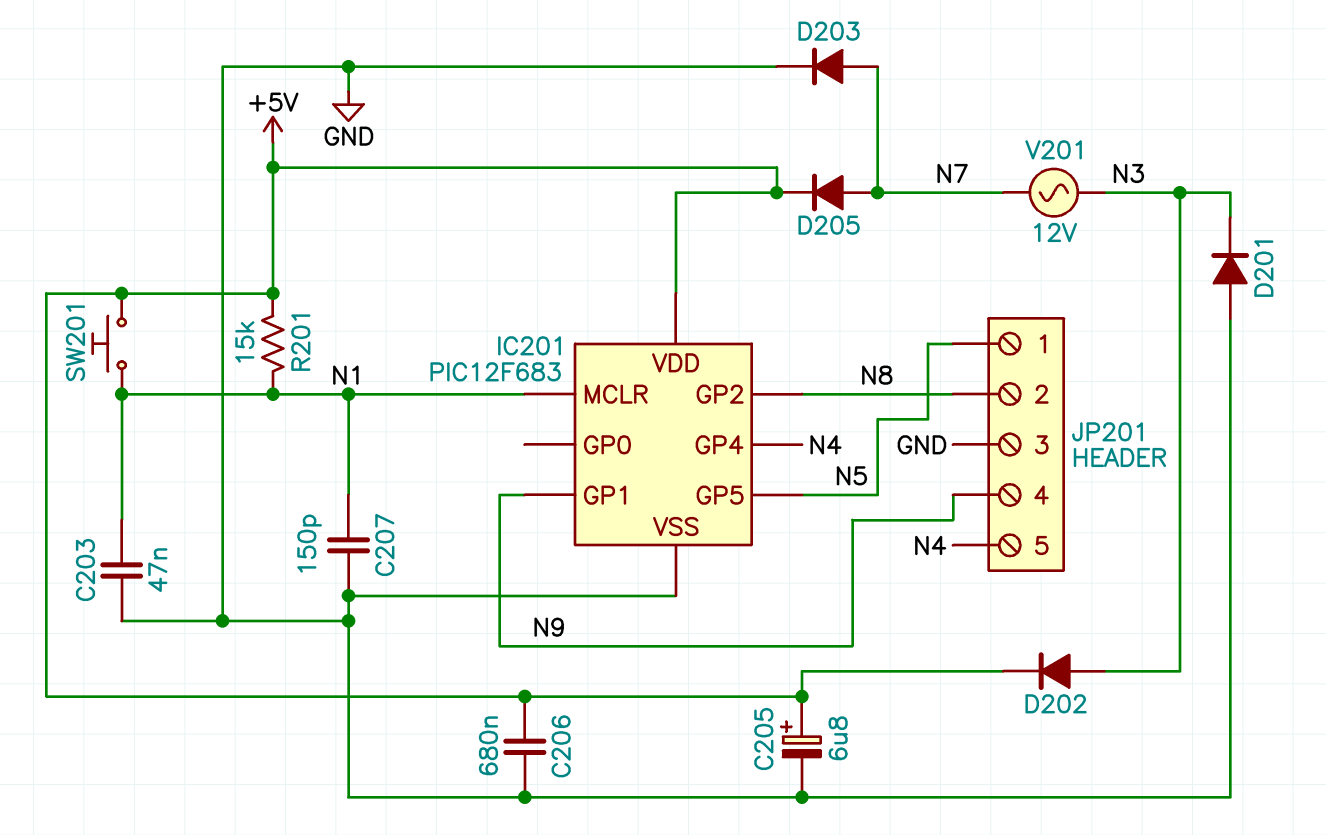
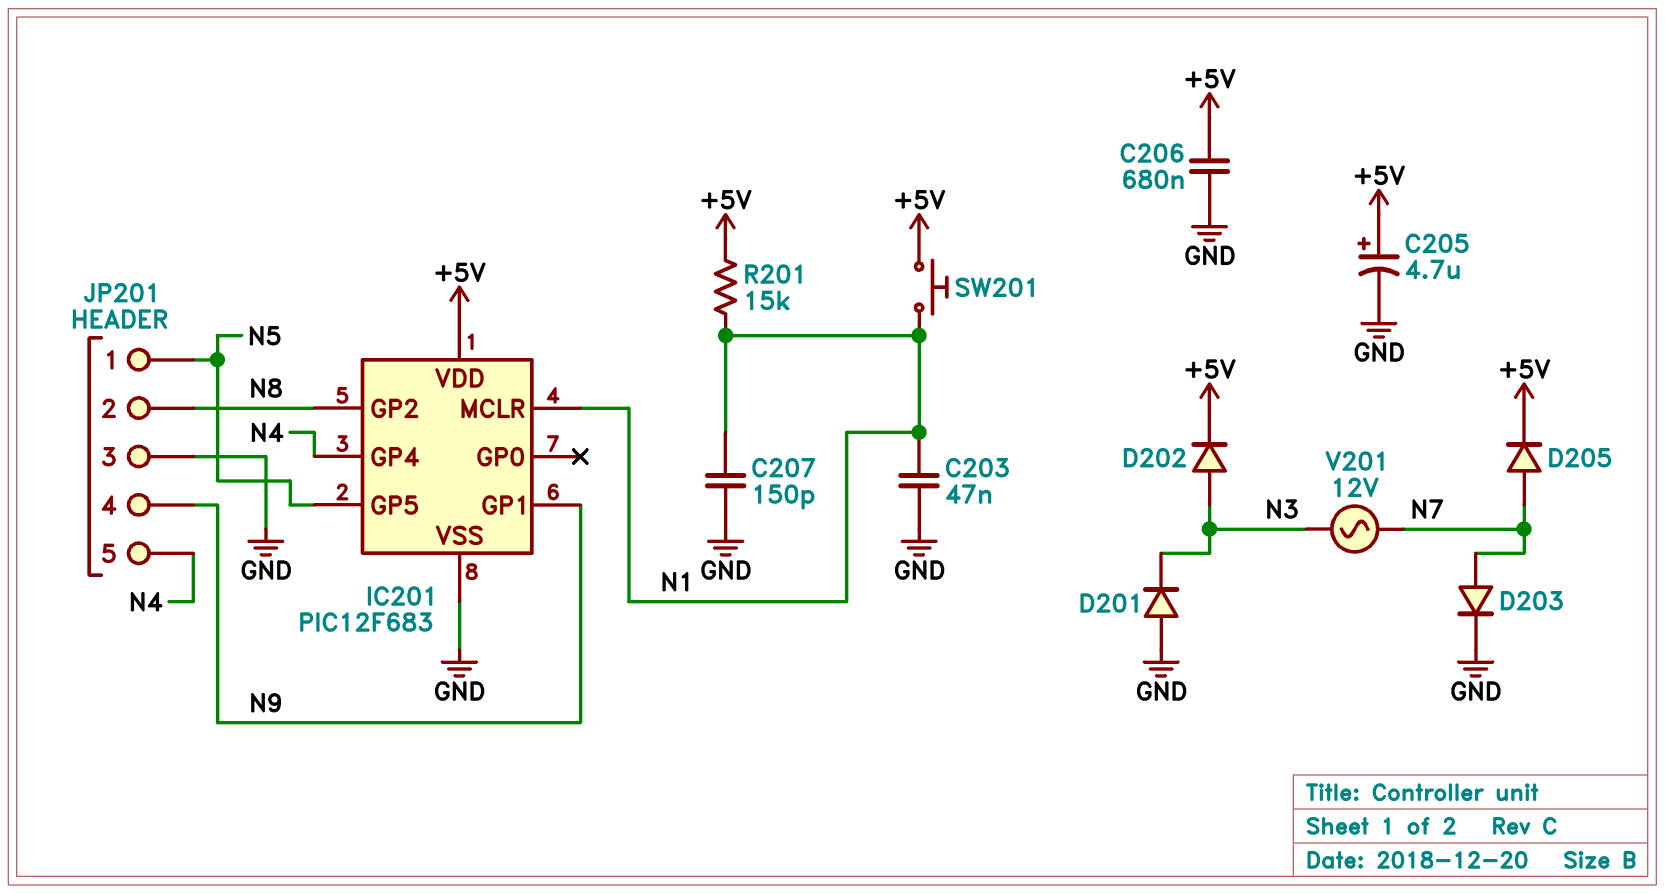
C205: 6.8uF (plus +5V, minus GND) -> 4.7uF (plus +5V, minus GND)

